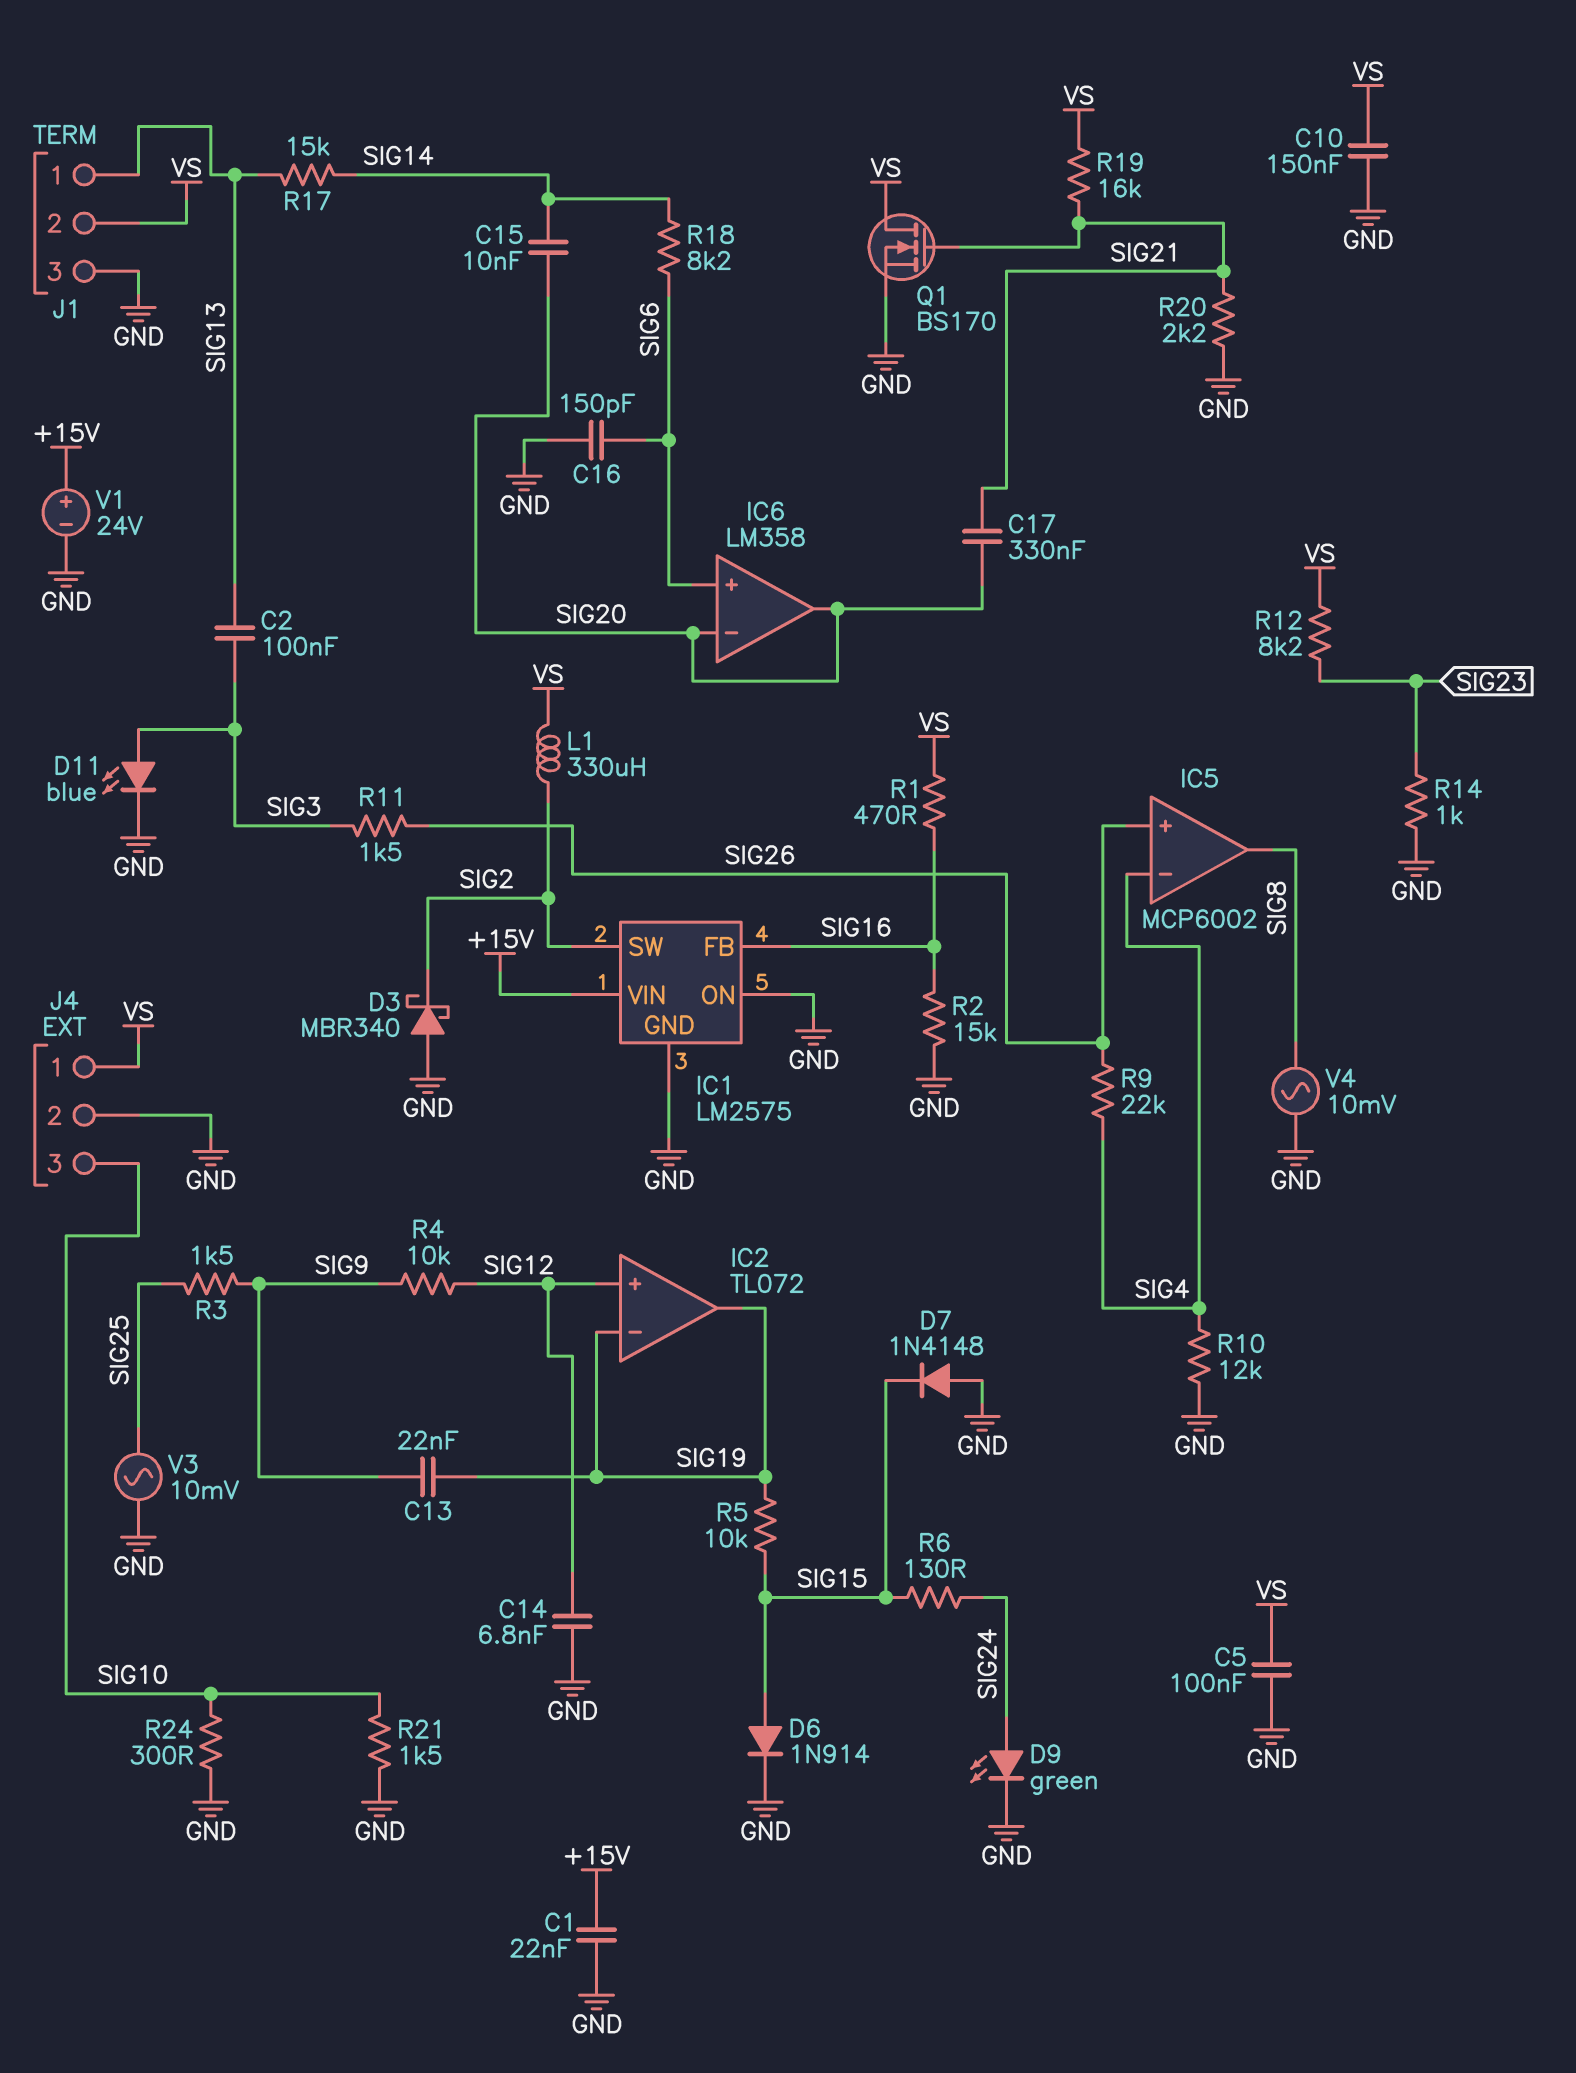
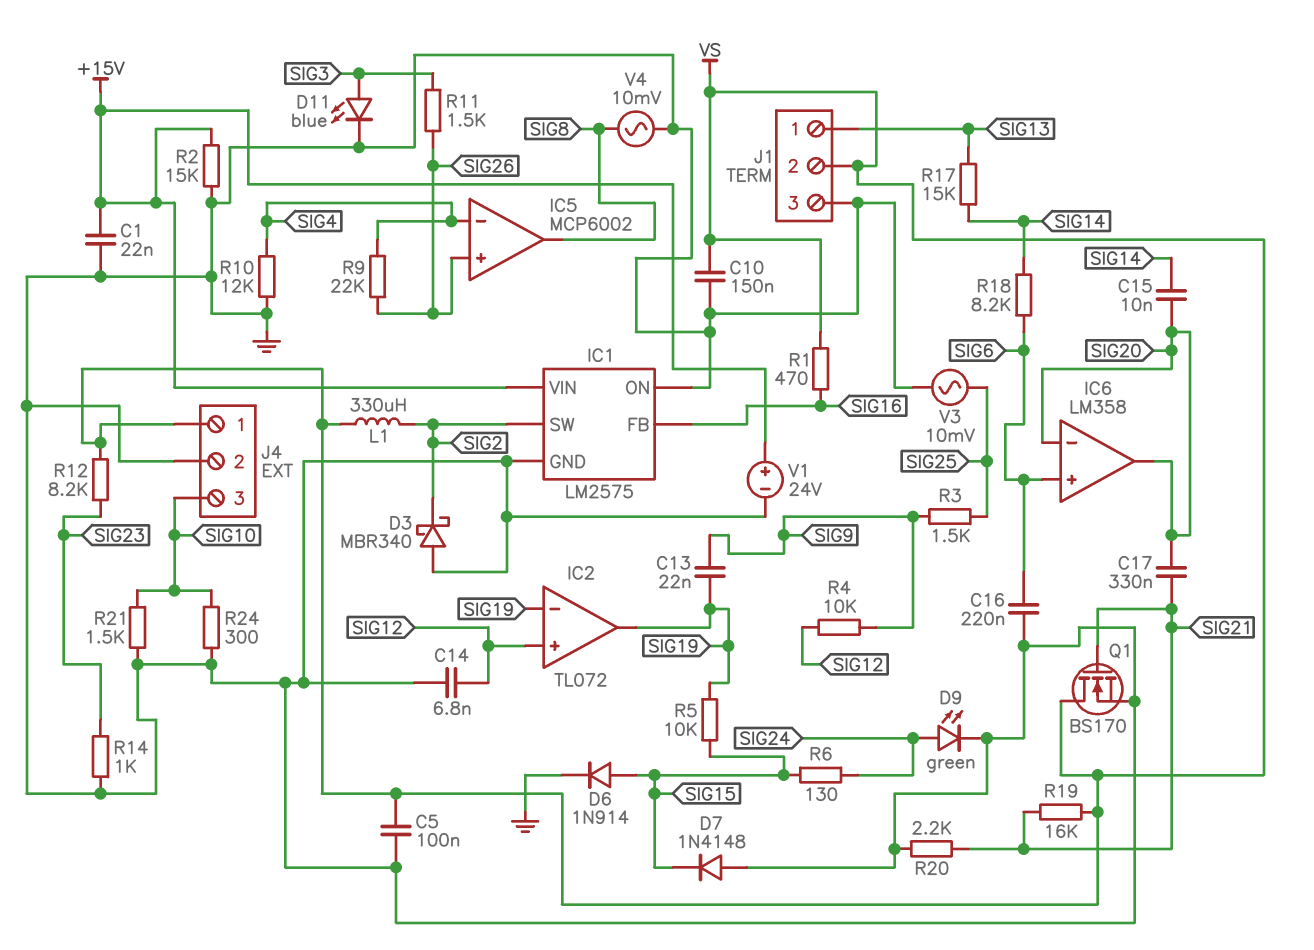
C2: 100nF (SIG3, SIG13) -> none
C16: 150pF (GND, SIG6) -> 220nF (GND, SIG6)
R2: 15k (GND, SIG16) -> 15k (+15V, GND)

